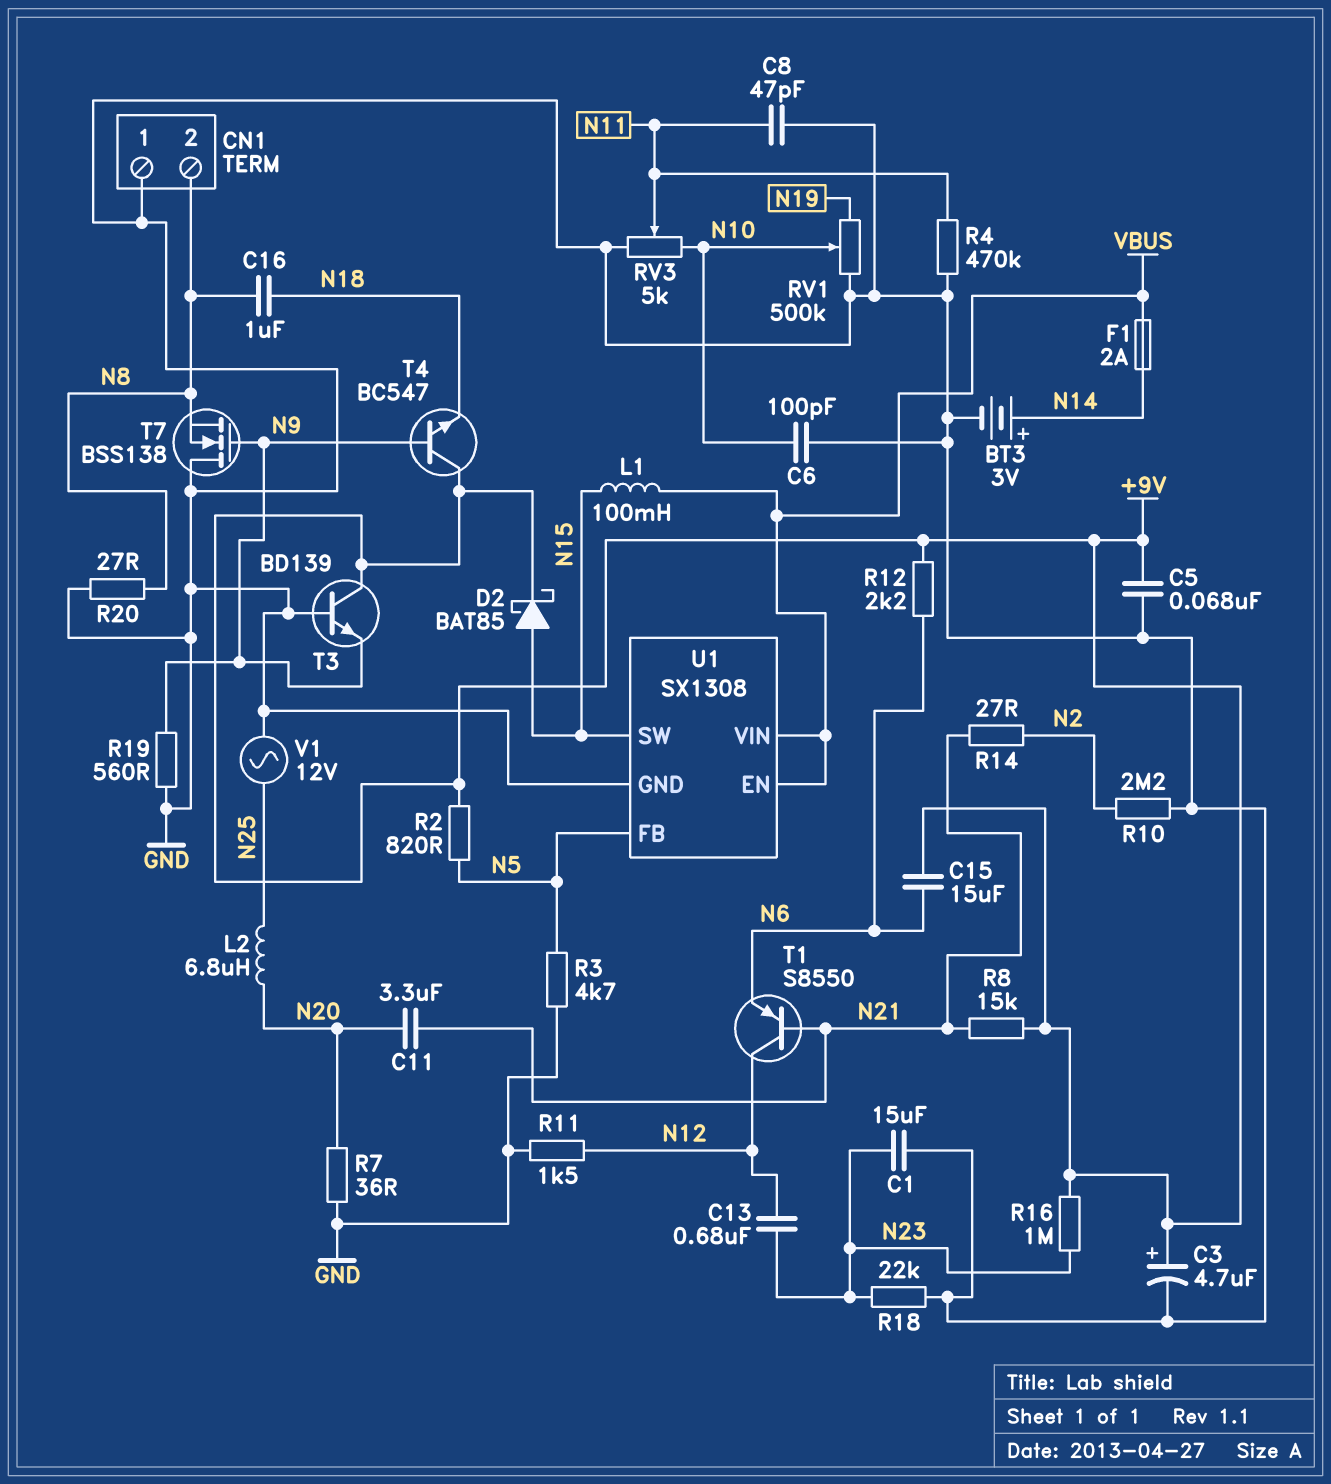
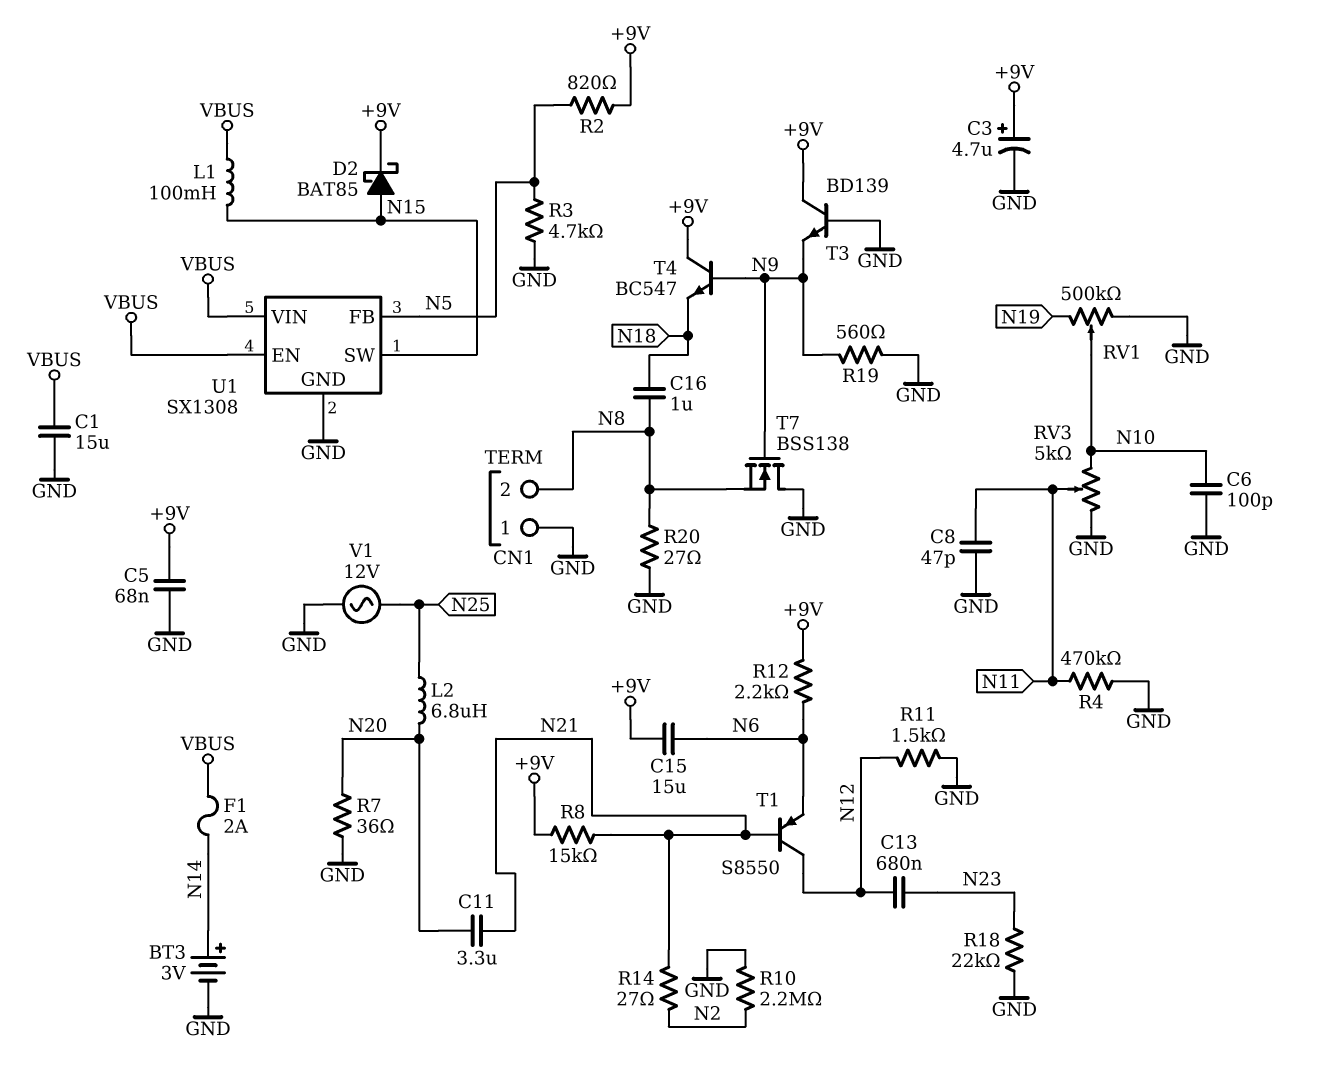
C1: 15uF (GND, N23) -> 15uF (GND, VBUS)
R16: 1M (+9V, N23) -> none

